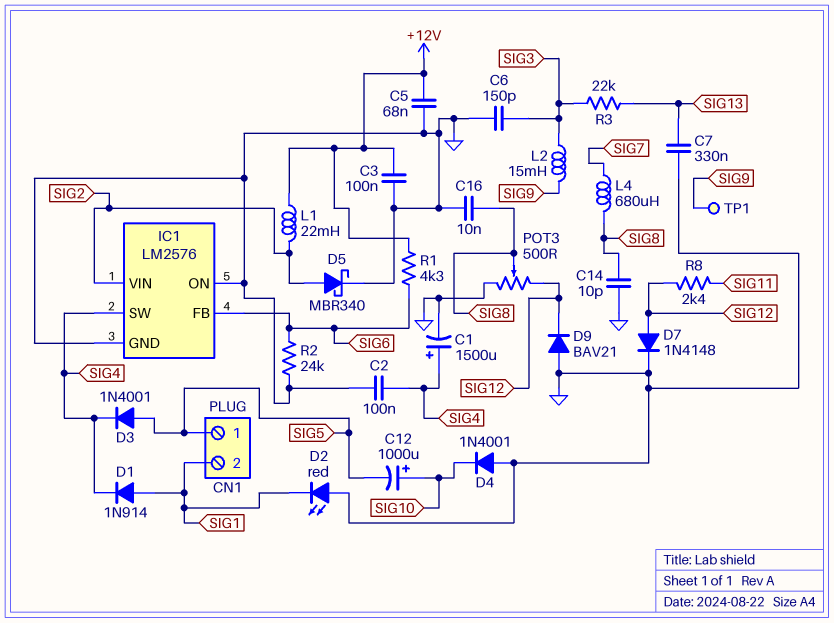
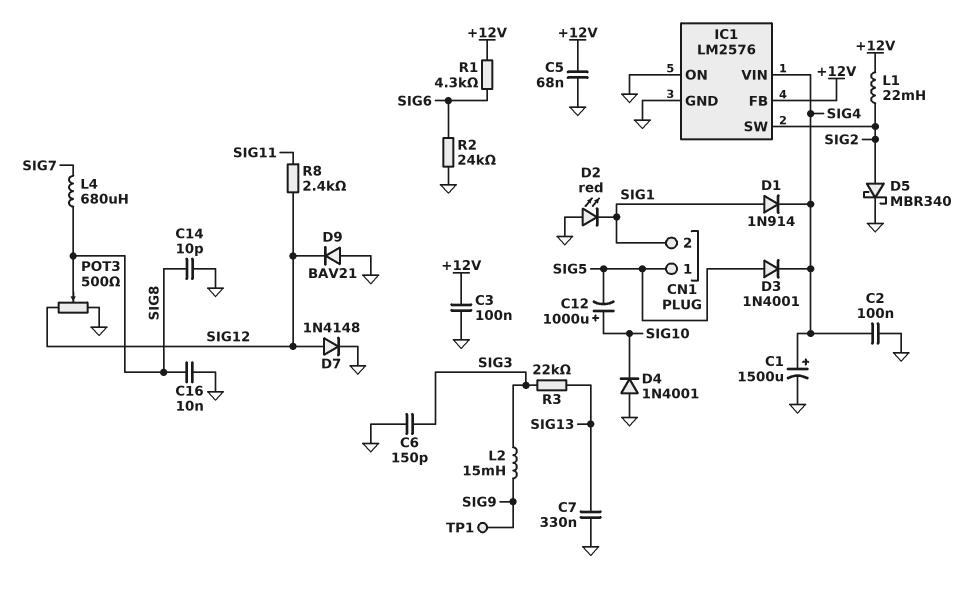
IC1 pin FB: SIG6 -> +12V
IC1 pin SW: SIG4 -> SIG2
IC1 pin VIN: SIG2 -> SIG4

